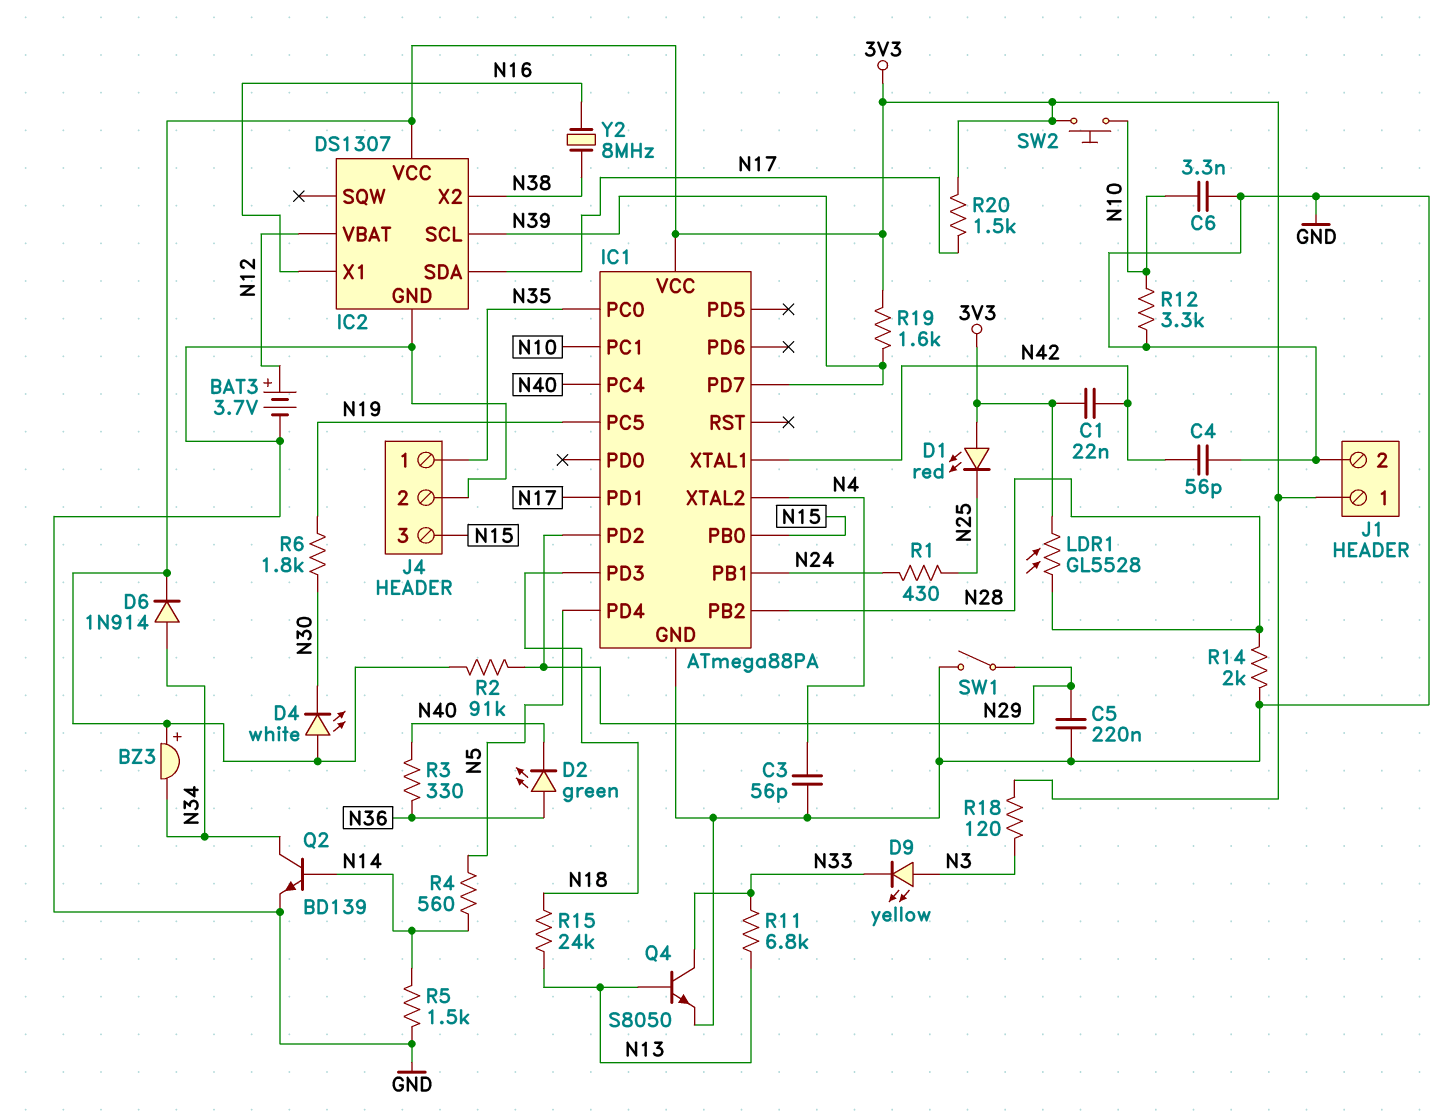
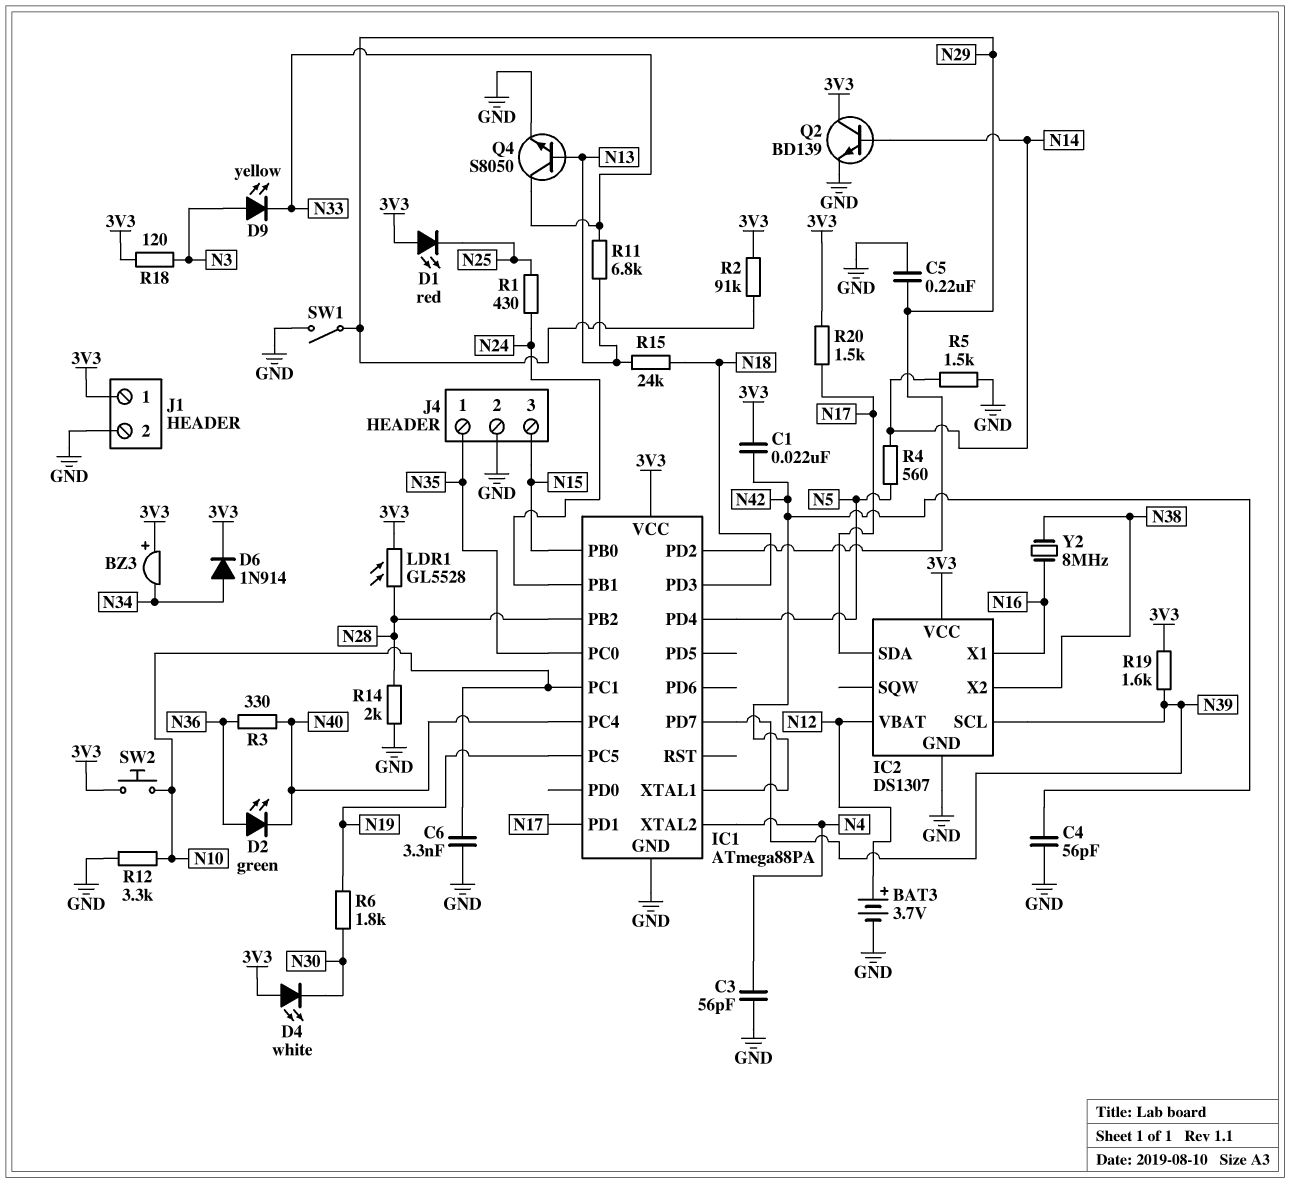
Q2: NPN BD139 (B N14, C N34, E GND) -> NPN BD139 (B N14, C 3V3, E GND)

